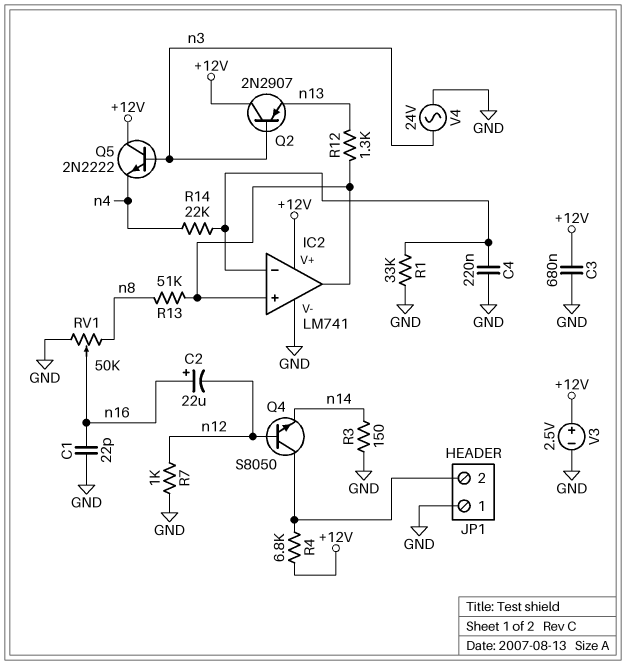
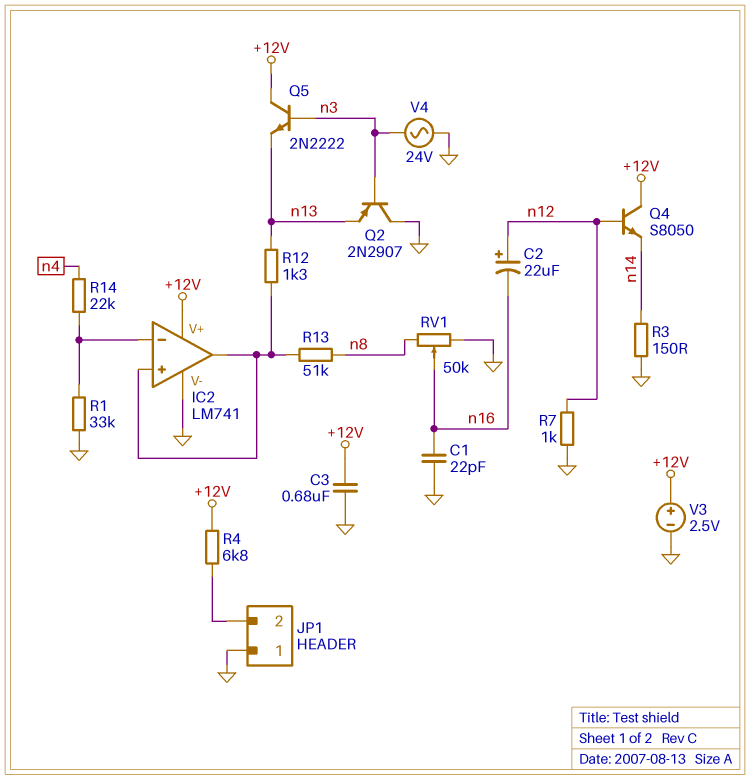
C2: 22uF (plus n16, minus n12) -> 22uF (plus n12, minus n16)
C4: 220nF (GND, IC2/in-) -> none
Q2: PNP 2N2907 (B n3, C +12V, E n13) -> PNP 2N2907 (B n3, C GND, E n13)
Q4: NPN S8050 (B n12, C JP1/2, E n14) -> NPN S8050 (B n12, C +12V, E n14)
Q5: NPN 2N2222 (B n3, C +12V, E n4) -> NPN 2N2222 (B n3, C +12V, E n13)

